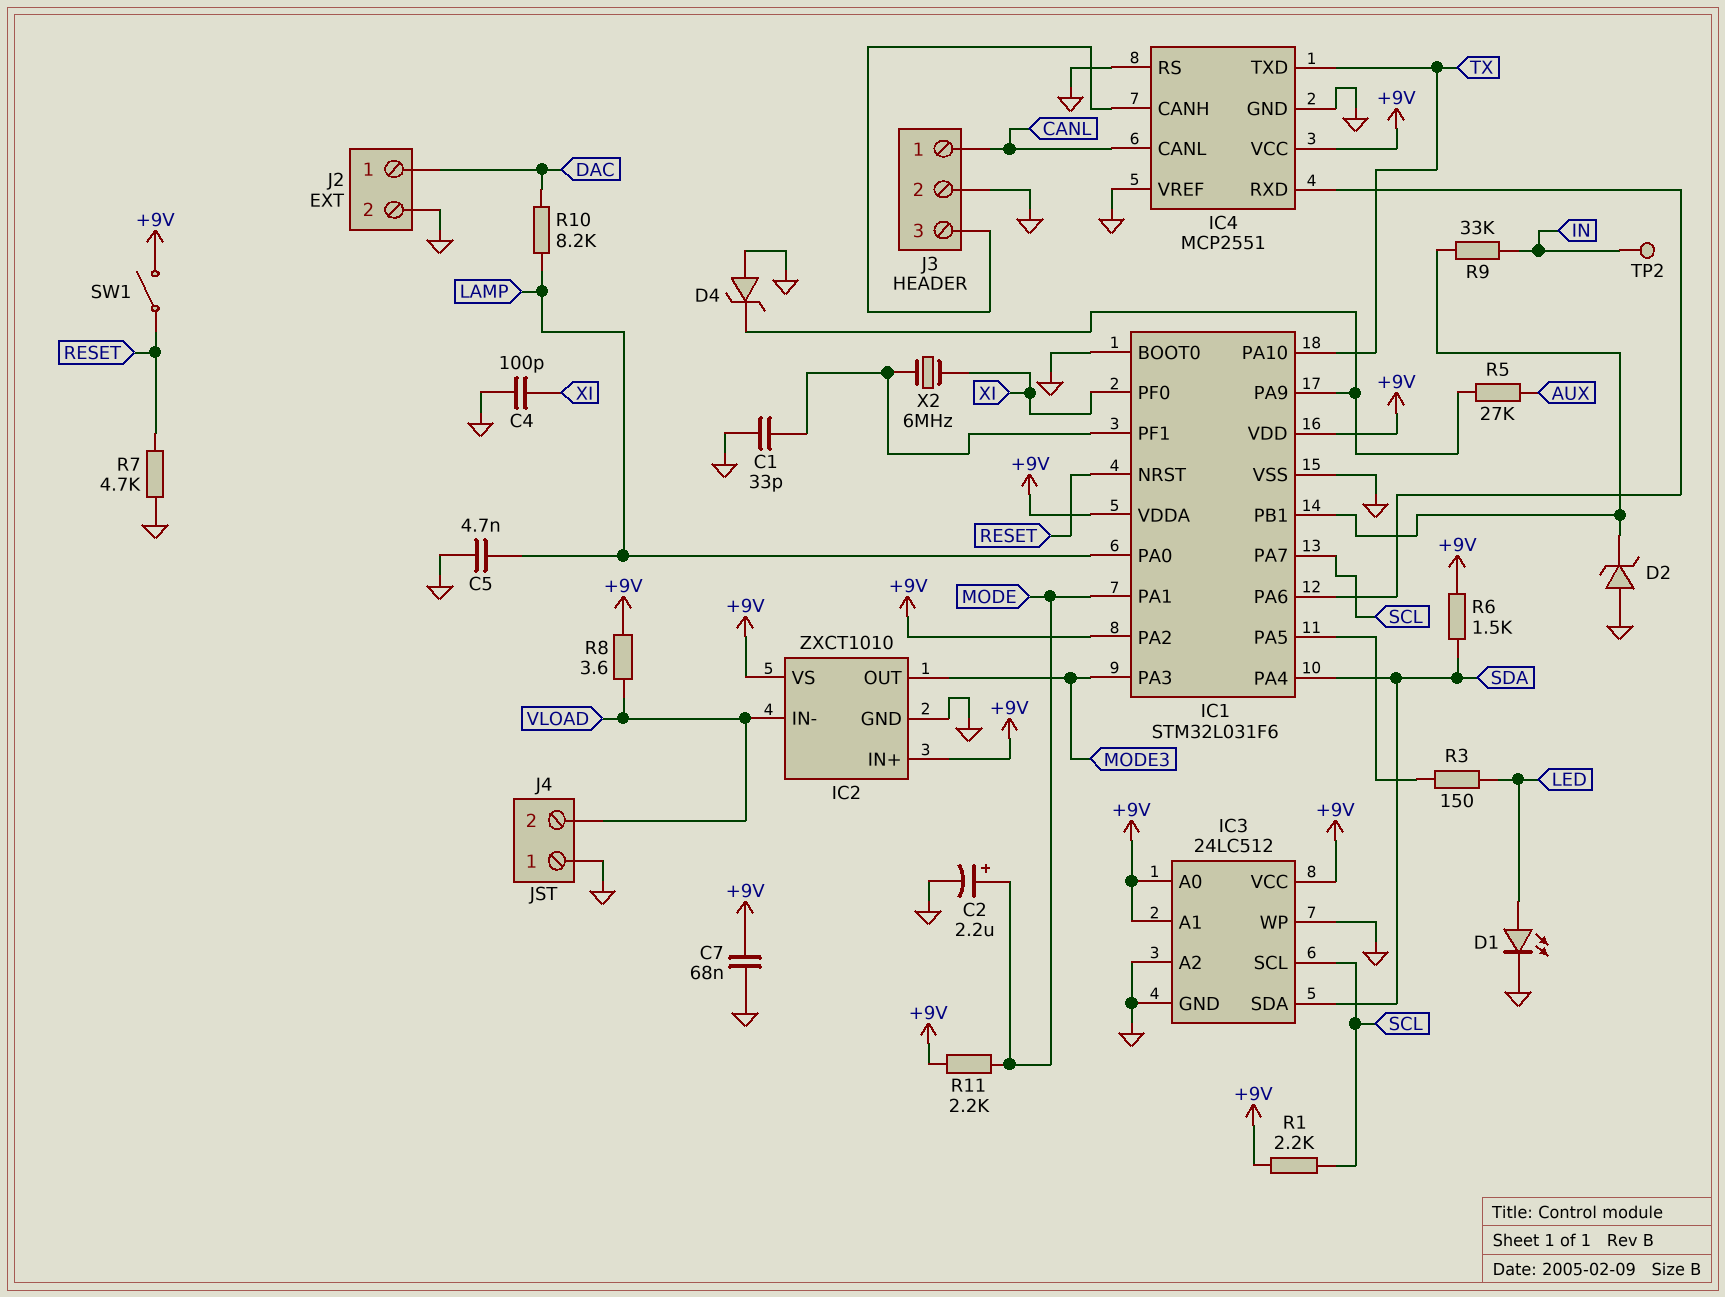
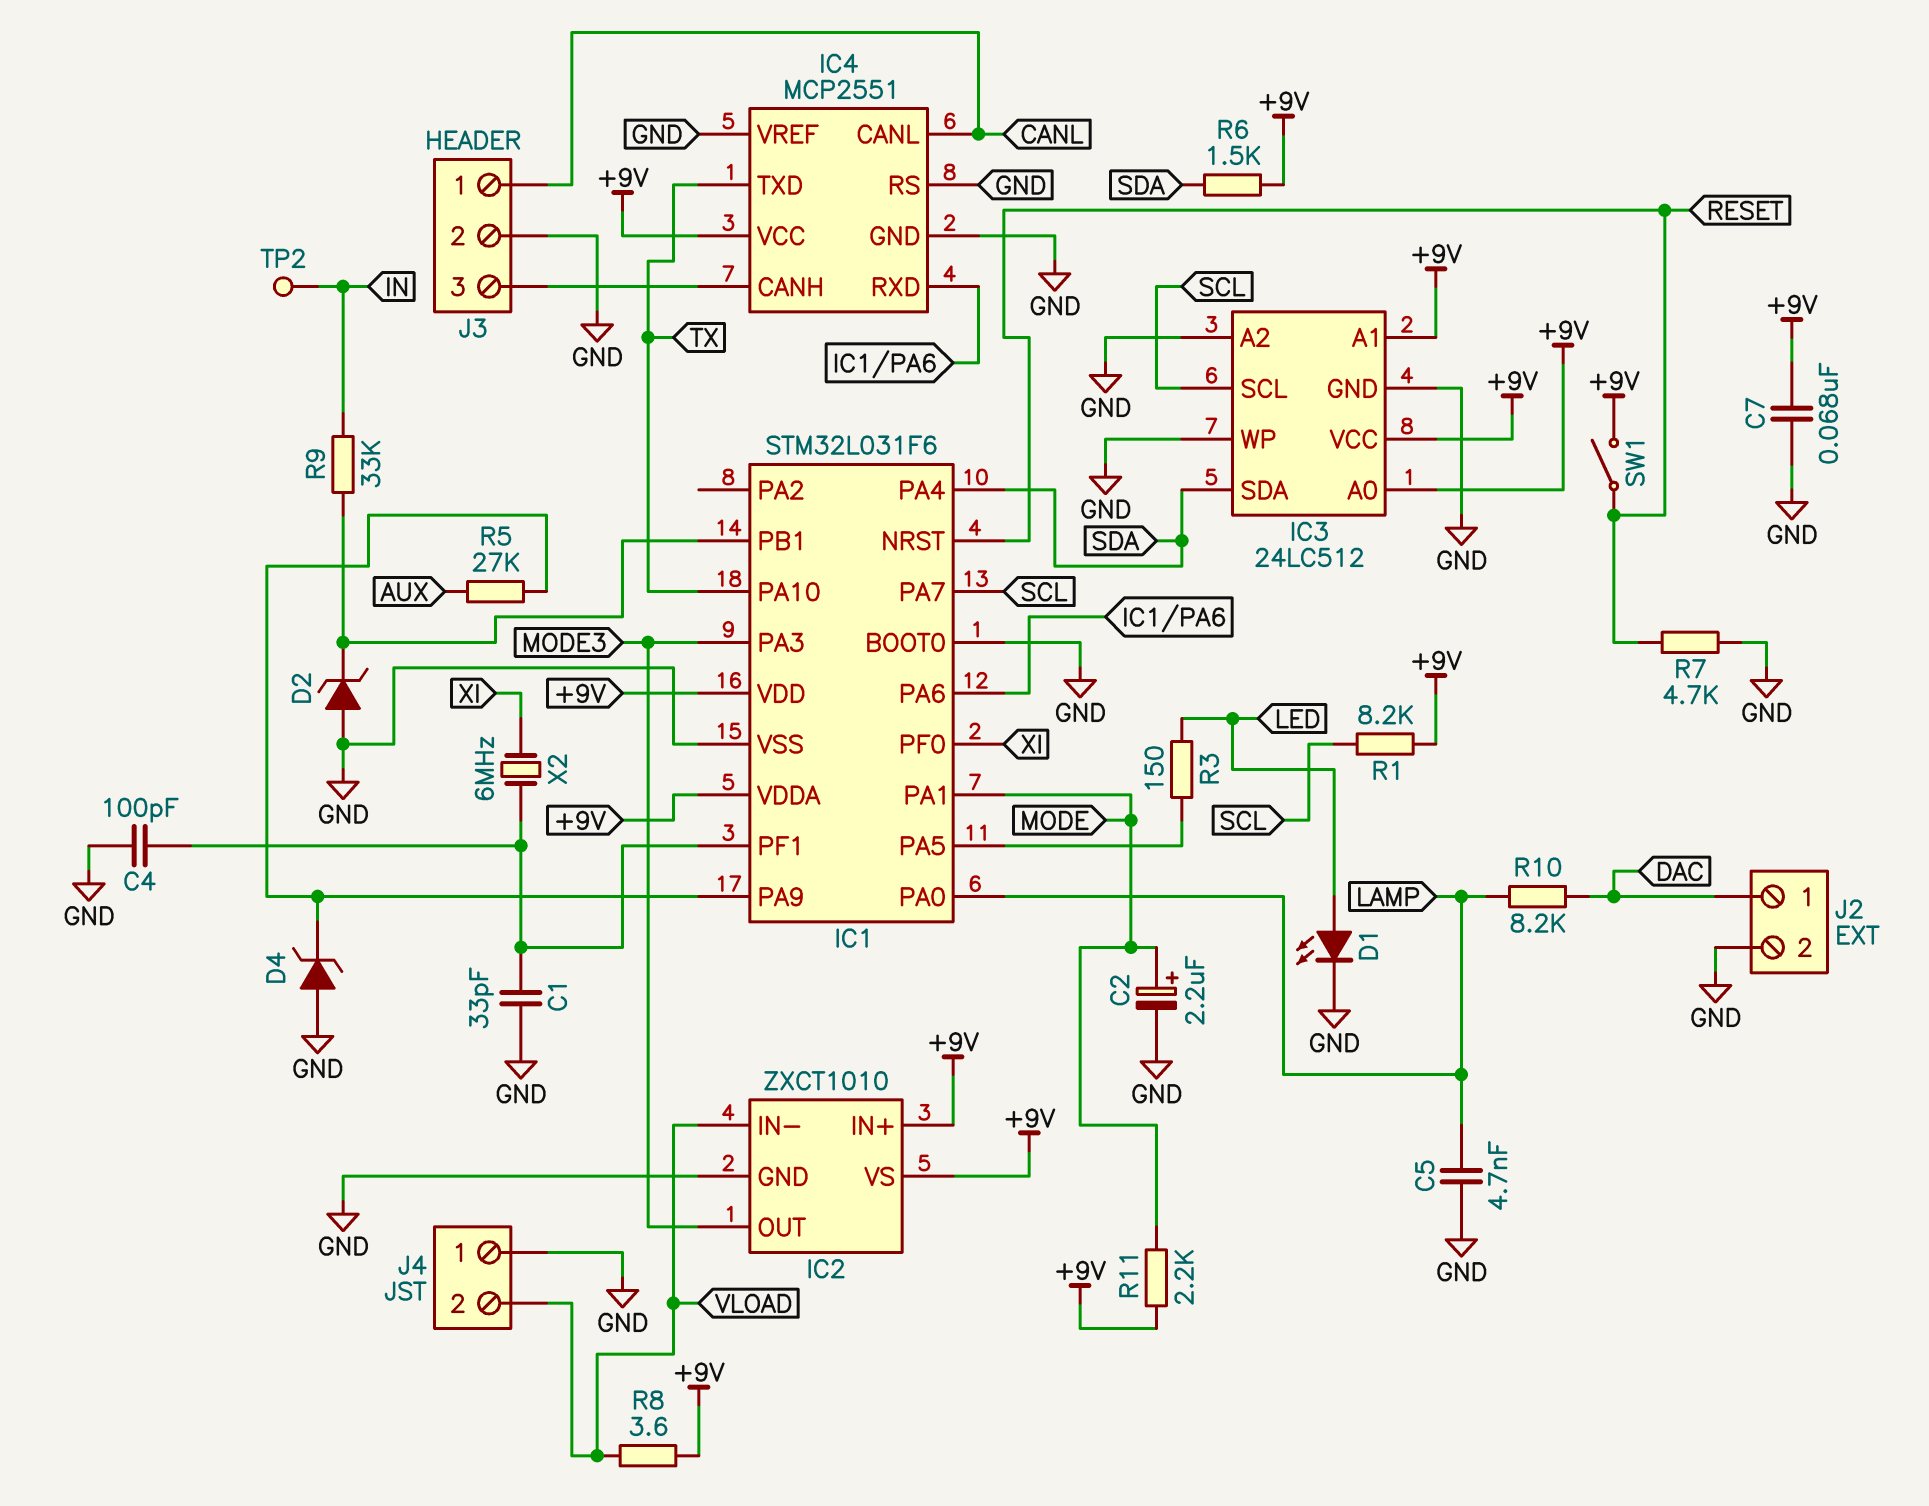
C4: 100pF (GND, XI) -> 100pF (GND, IC1/PF1)
IC1 pin PA2: +9V -> none
R1: 2.2k (+9V, SCL) -> 8.2k (+9V, SCL)

